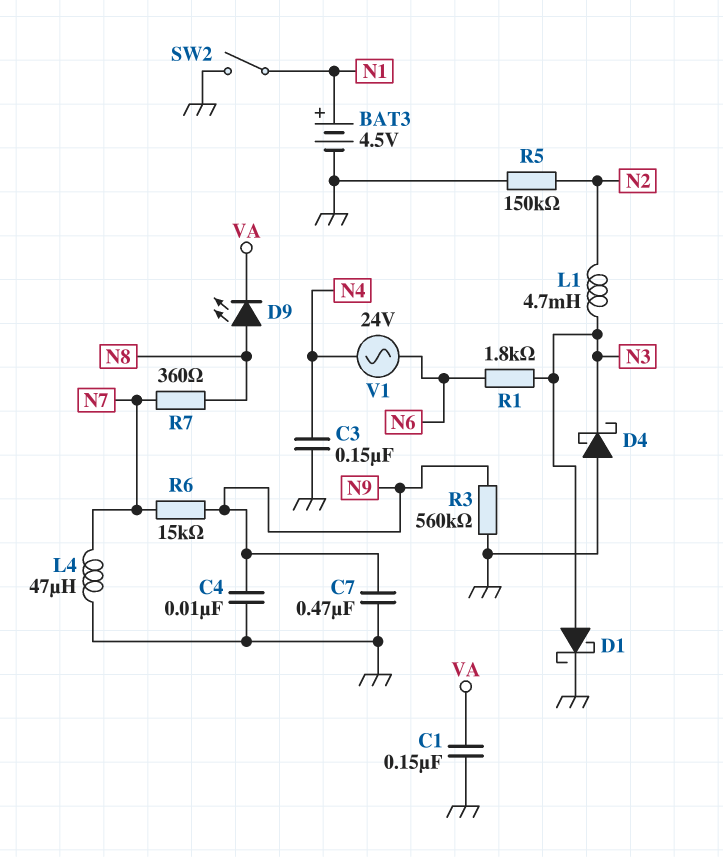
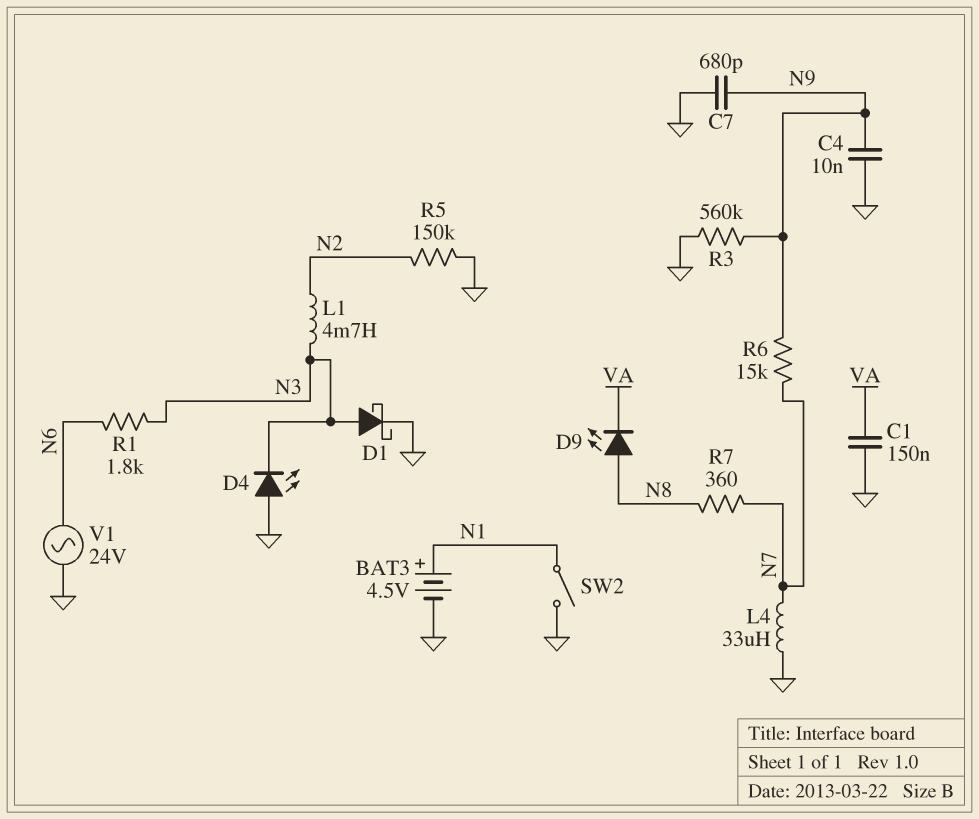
C3: 150nF (GND, N4) -> none
C7: 470nF (GND, N9) -> 680pF (GND, N9)
D4: schottky (A GND, K N3) -> LED (A GND, K N3)
L4: 47uH (GND, N7) -> 33uH (GND, N7)
V1: AC 24V (N4, N6) -> AC 24V (GND, N6)

